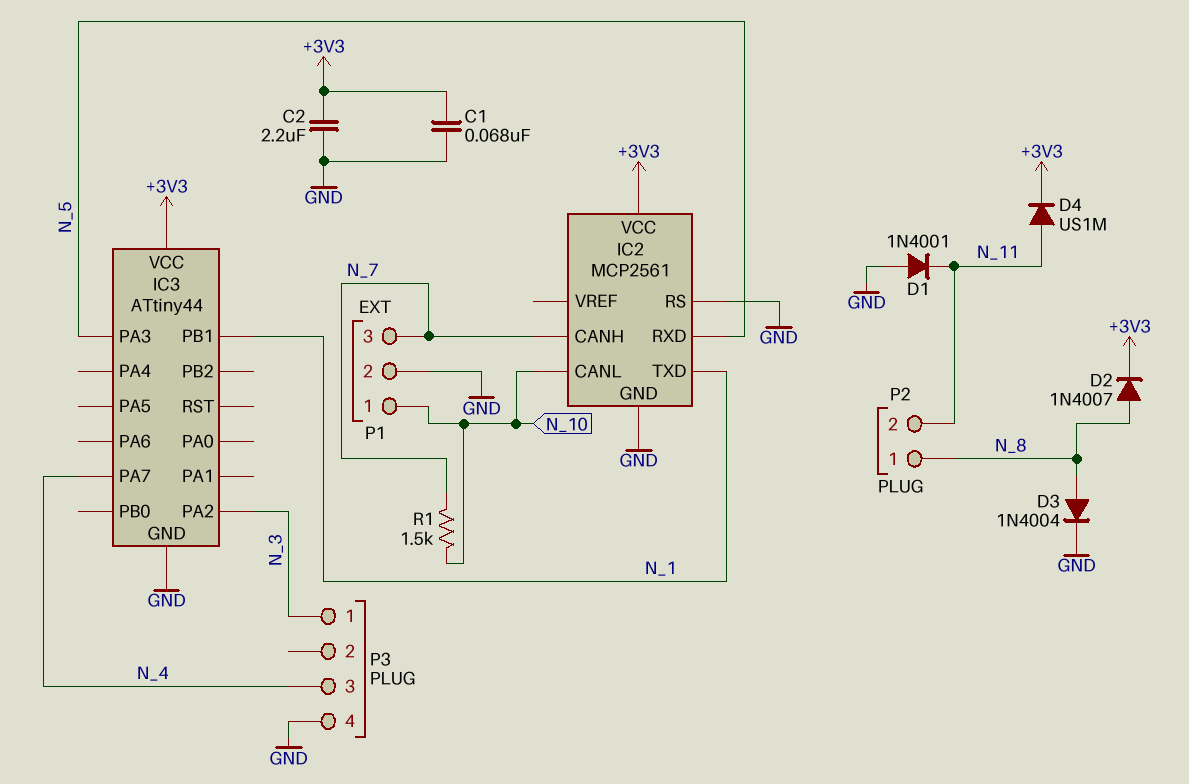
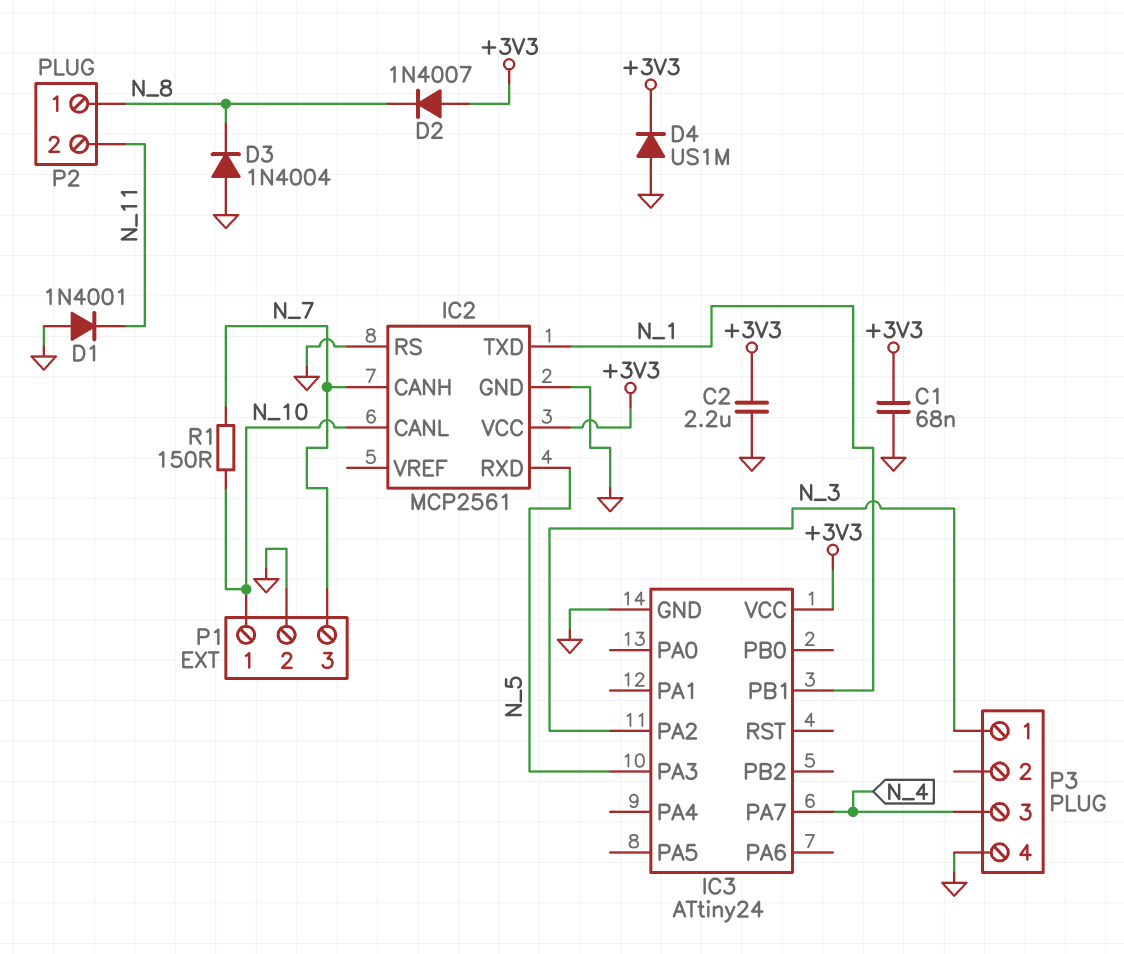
D2: diode 1N4007 (A N_8, K +3V3) -> diode 1N4007 (A +3V3, K N_8)
D3: diode 1N4004 (A N_8, K GND) -> diode 1N4004 (A GND, K N_8)
D4: diode US1M (A N_11, K +3V3) -> diode US1M (A GND, K +3V3)
IC3: ATtiny44 -> ATtiny24
R1: 1.5k (N_7, N_10) -> 150 (N_7, N_10)

